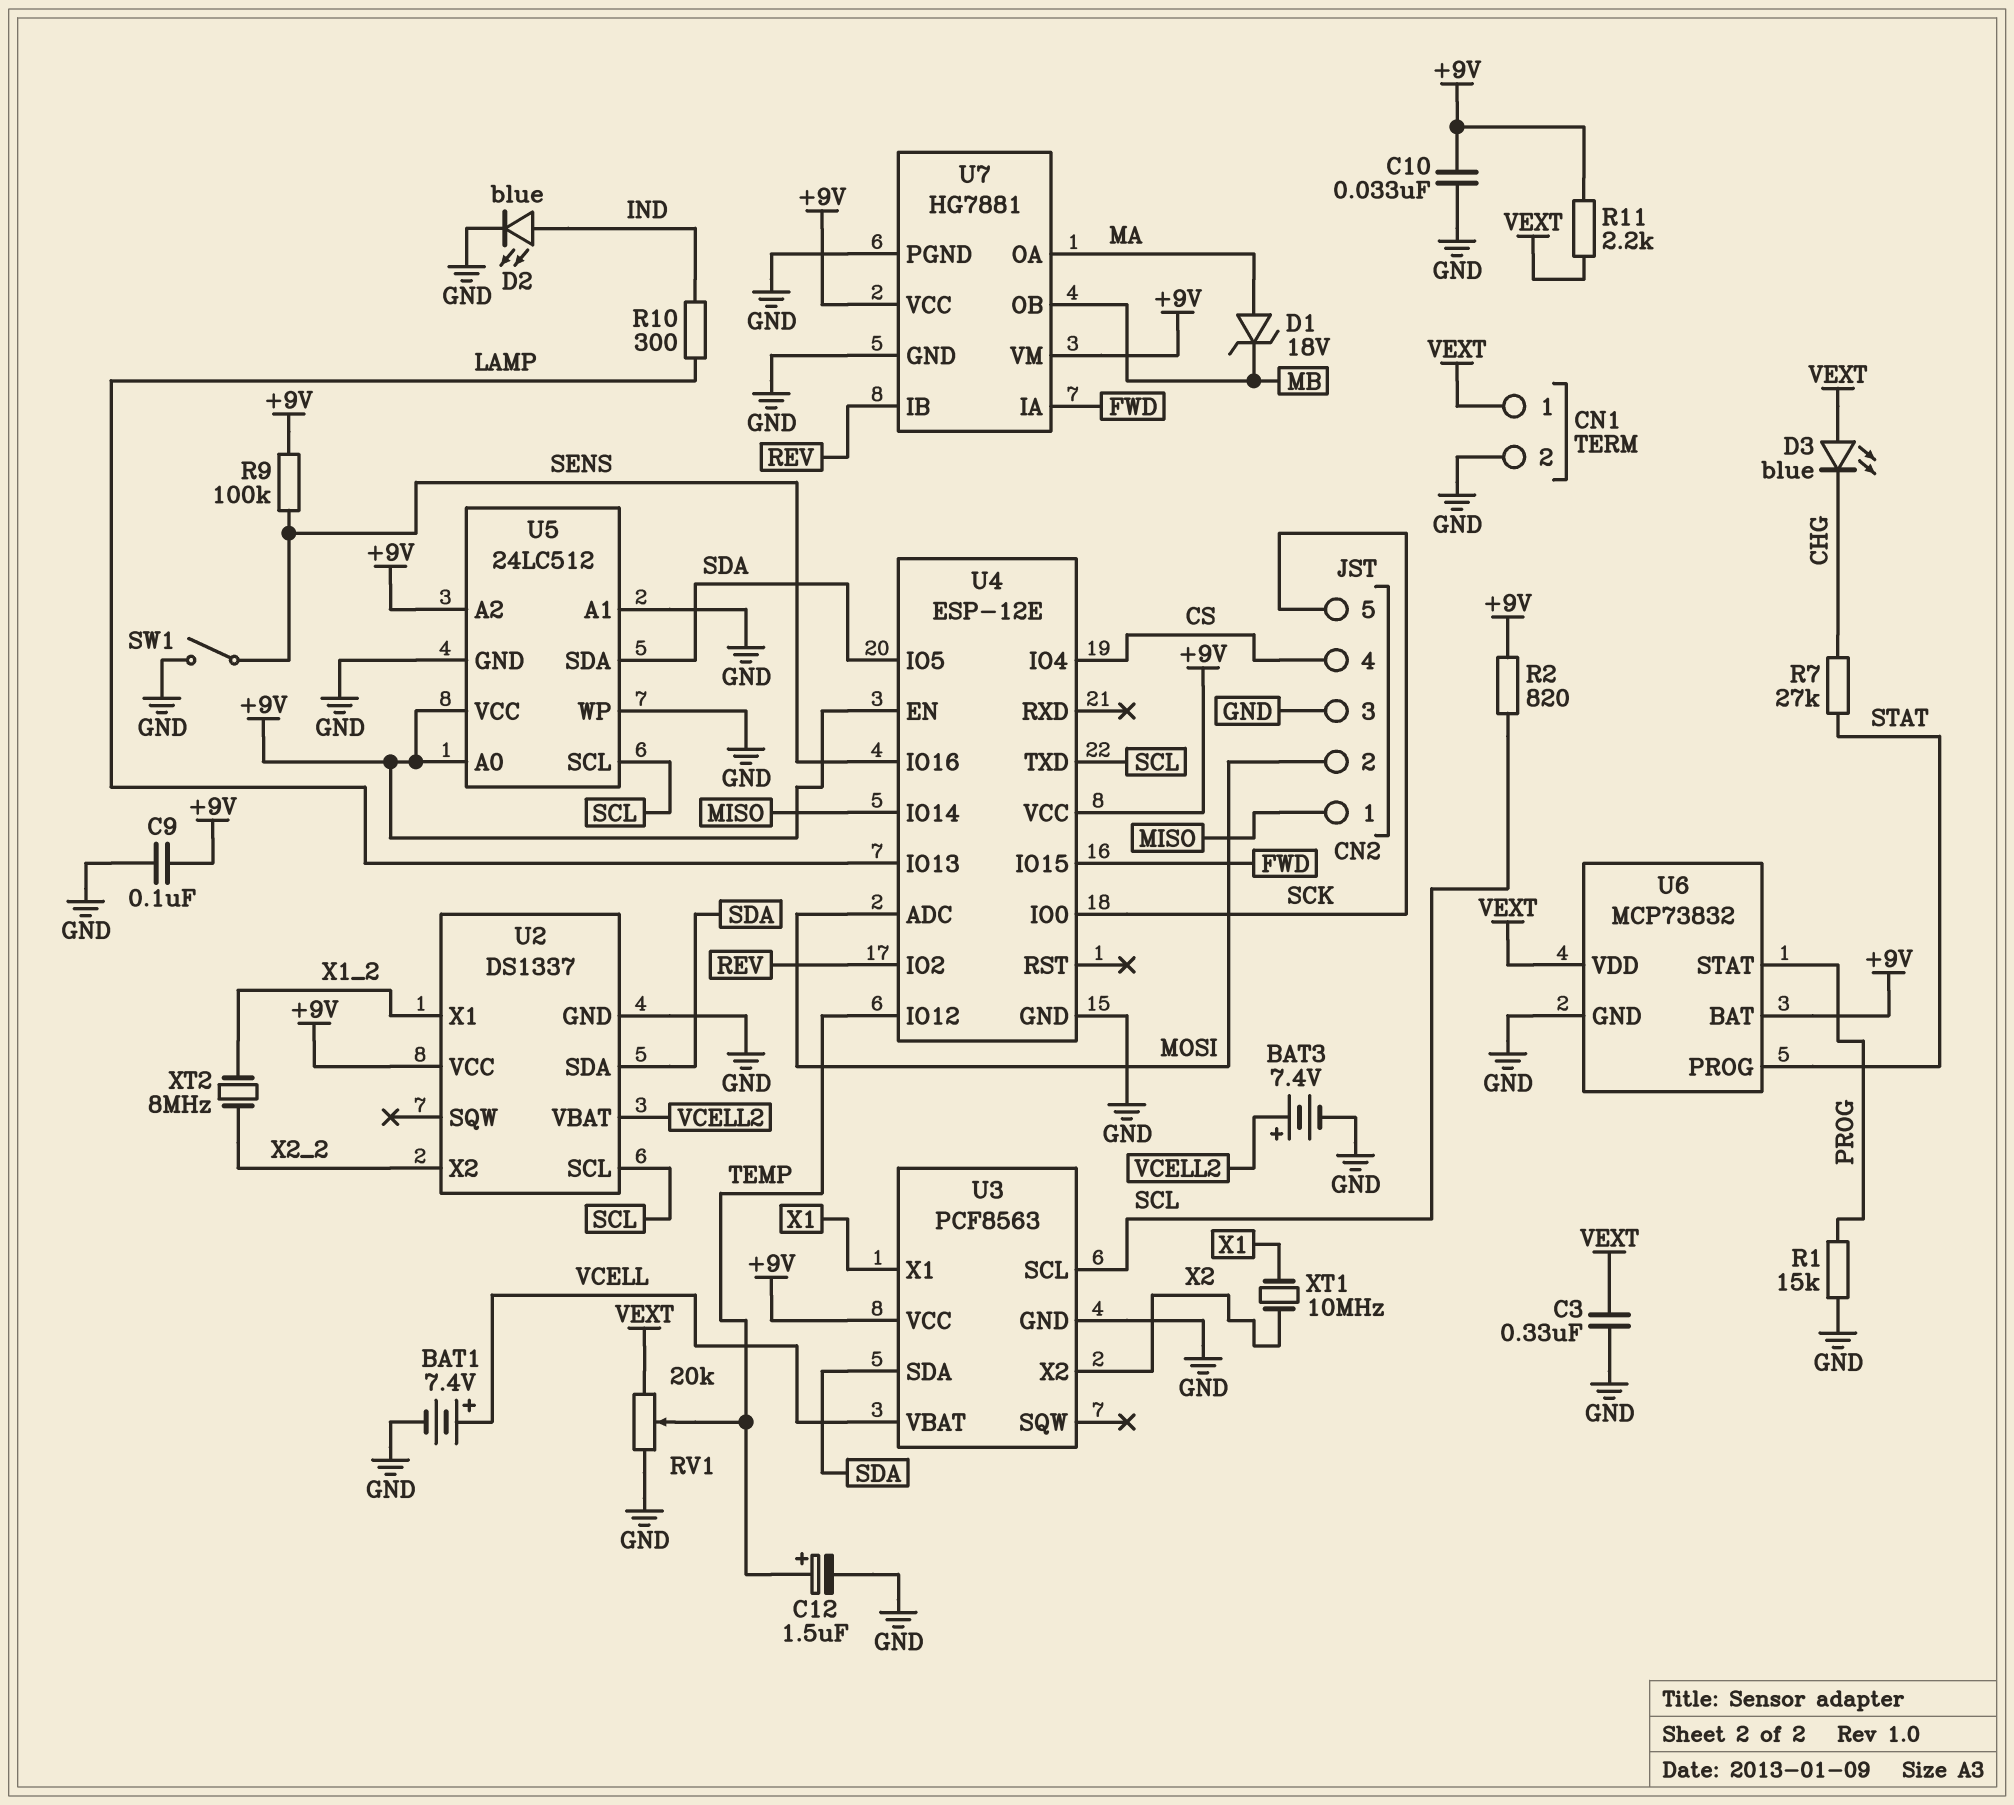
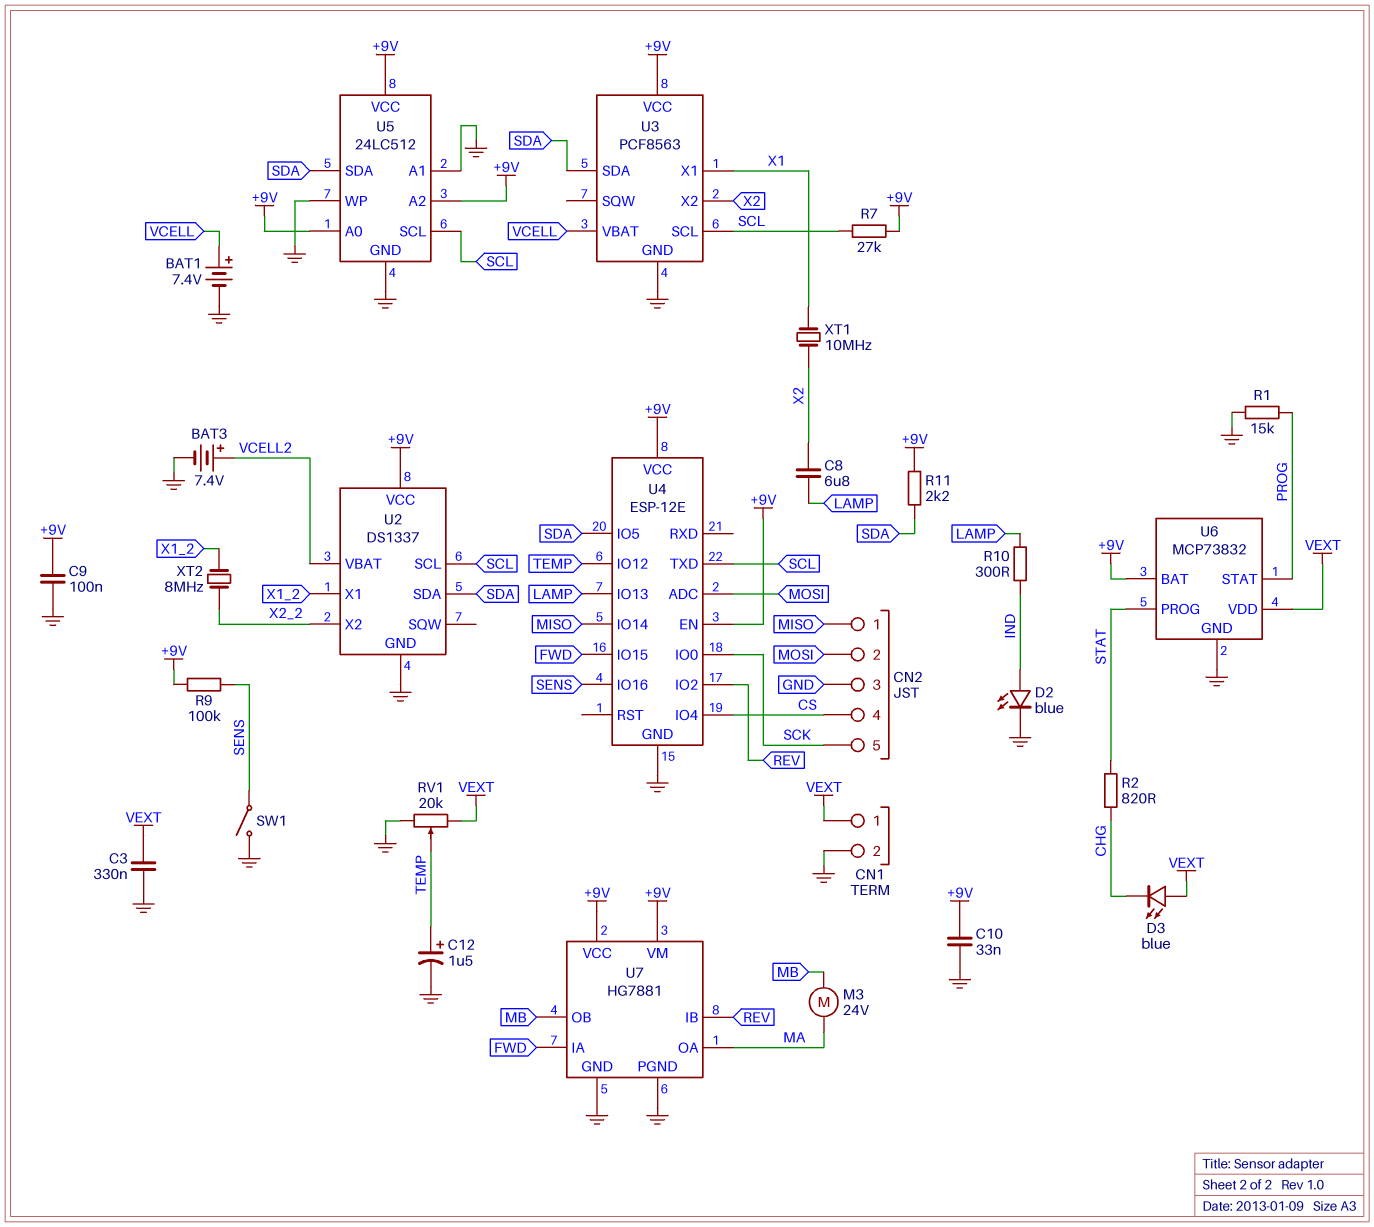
C8: none -> 6.8uF (LAMP, X2)
D1: zener 18V (A MA, K MB) -> none
M3: none -> motor 24V (MA, MB)
R2: 820 (+9V, SCL) -> 820 (CHG, STAT)
R7: 27k (CHG, STAT) -> 27k (+9V, SCL)
R11: 2.2k (+9V, VEXT) -> 2.2k (+9V, SDA)

